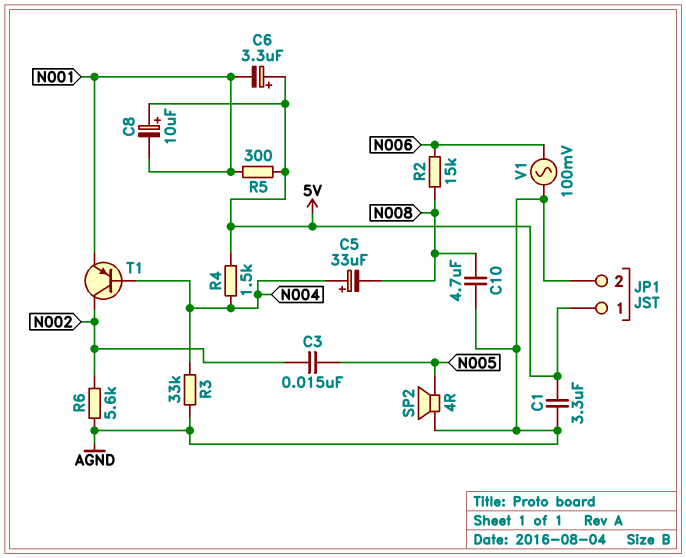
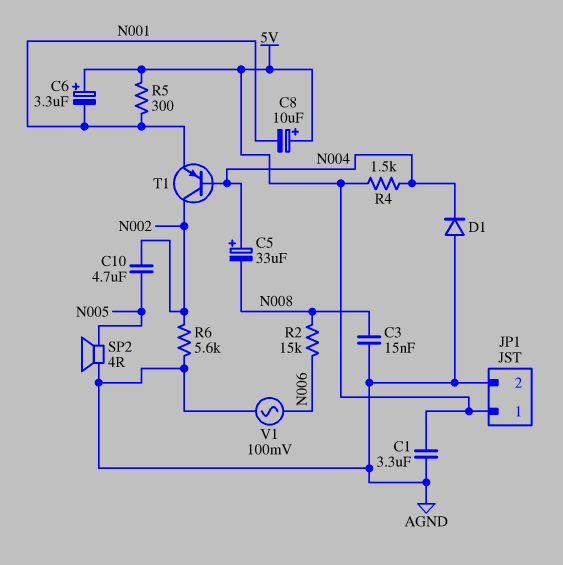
C3: 15nF (N002, N005) -> 15nF (AGND, N008)
C10: 4.7uF (AGND, N008) -> 4.7uF (N002, N005)
D1: none -> diode (A AGND, K N004)
R3: 33k (AGND, N004) -> none

